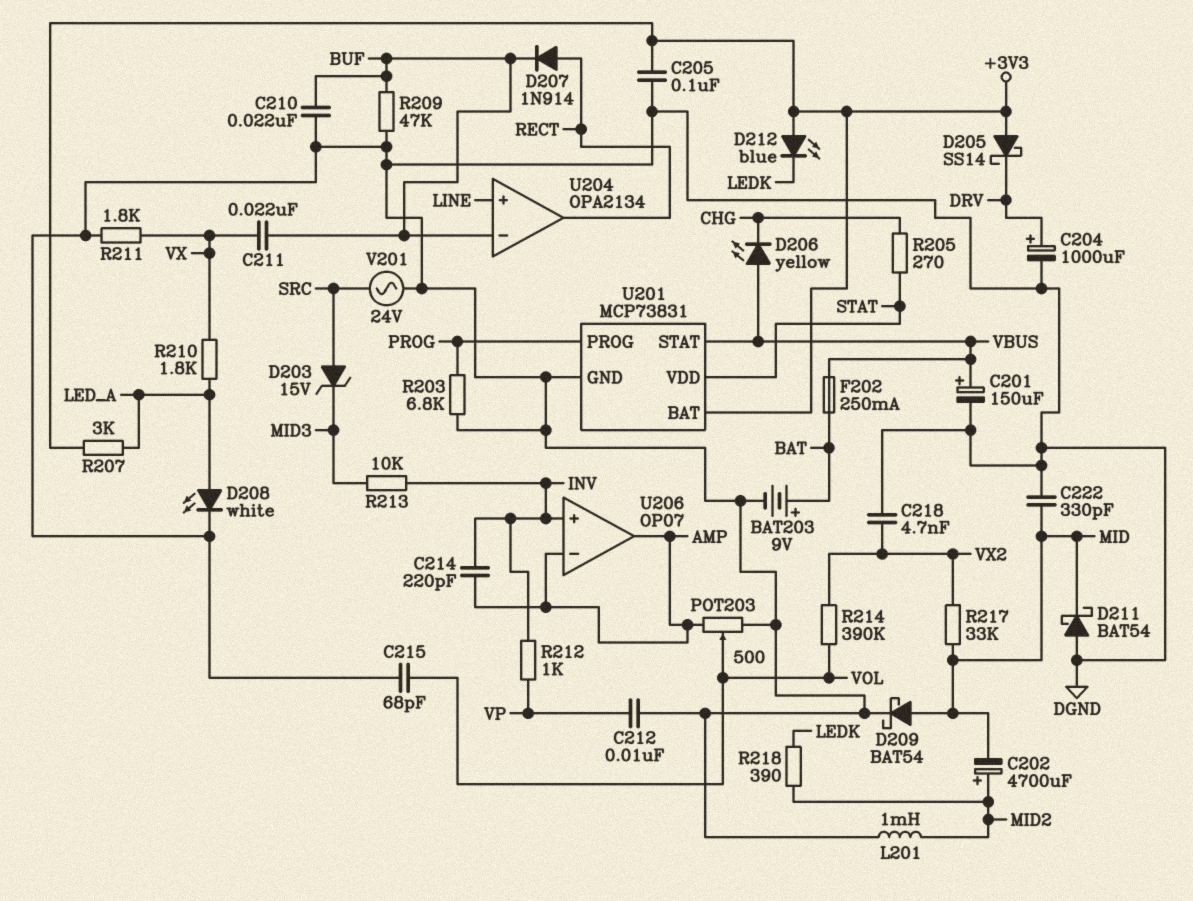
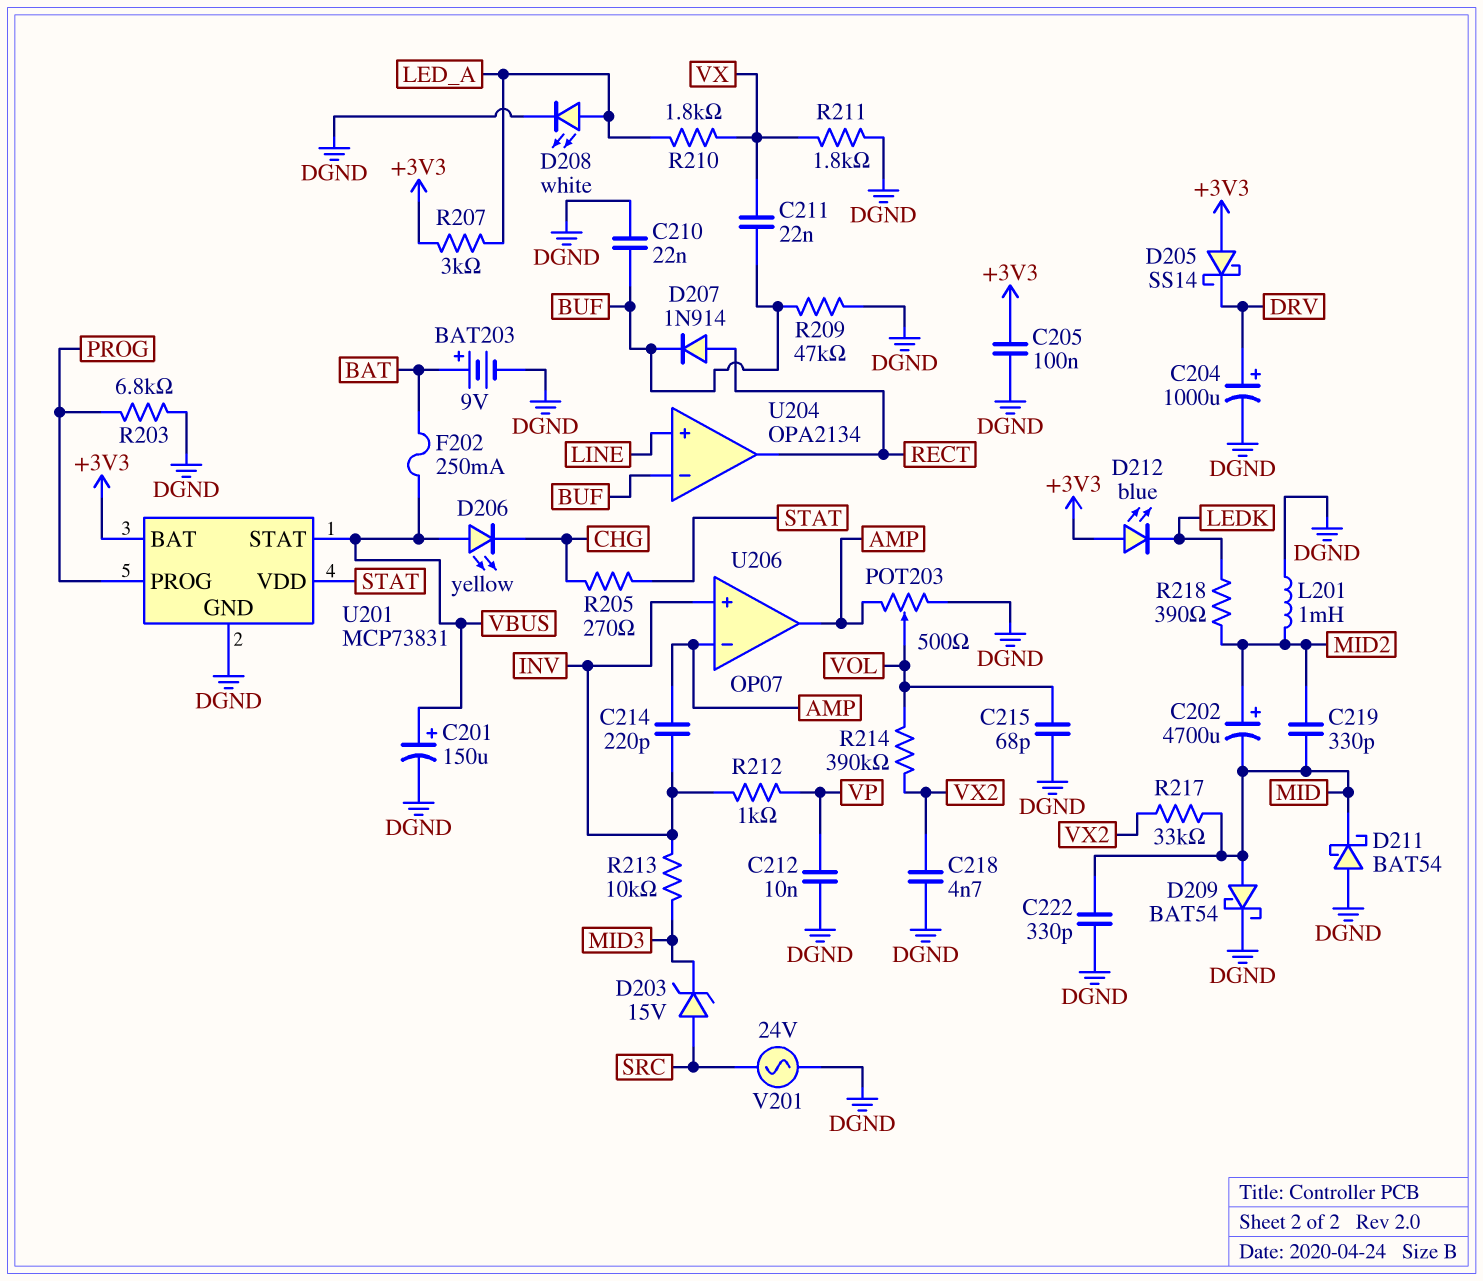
C219: none -> 330pF (MID, MID2)

